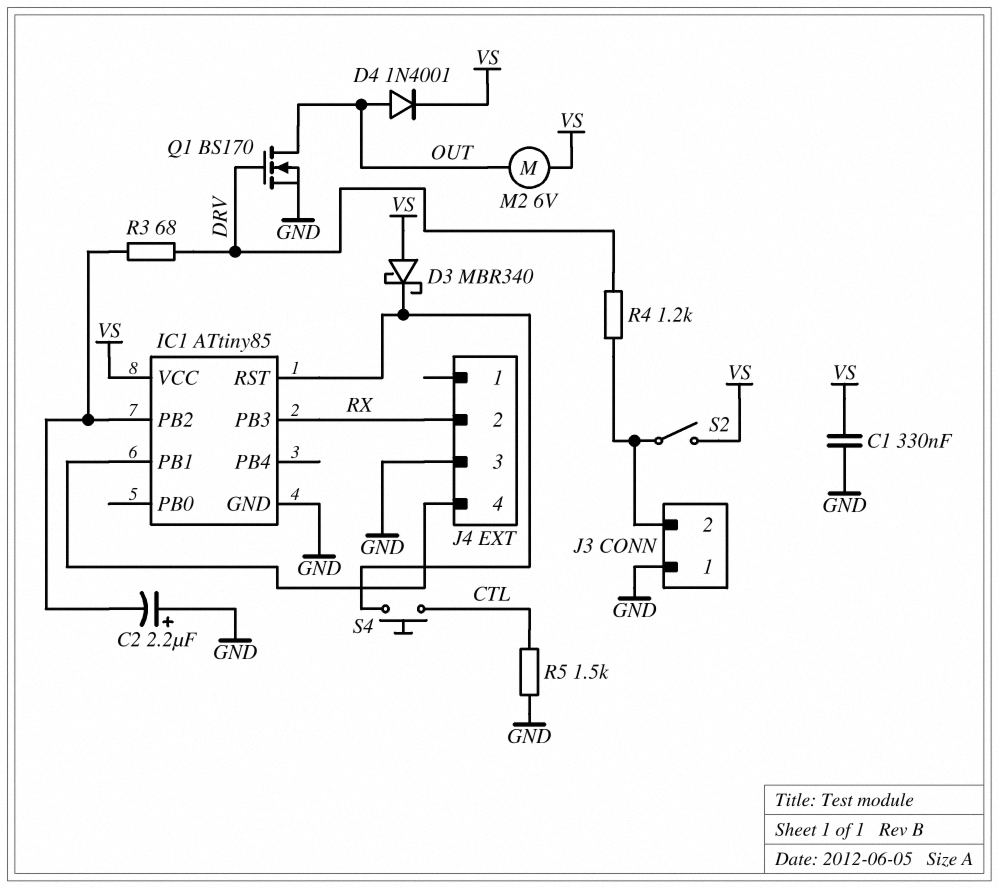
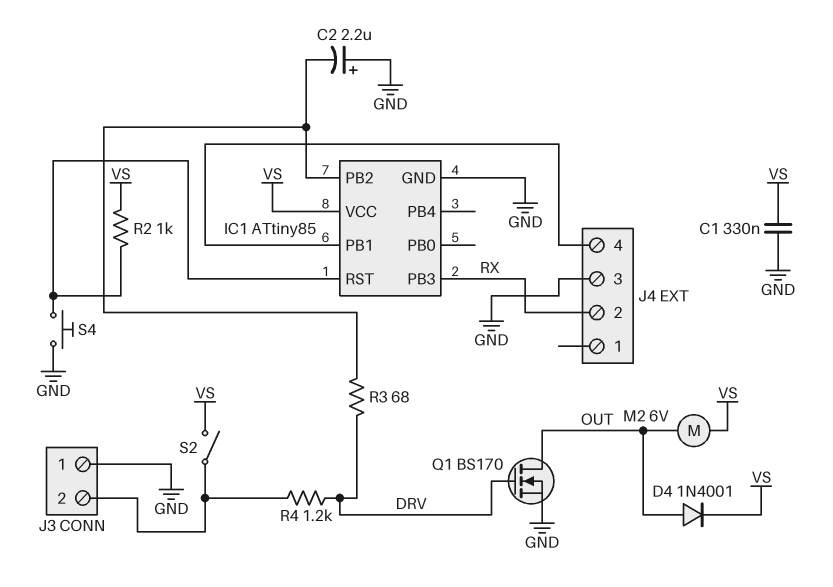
D3: schottky MBR340 (A VS, K IC1/RST) -> none
R2: none -> 1k (IC1/RST, VS)
R5: 1.5k (CTL, GND) -> none
S4: button (CTL, IC1/RST) -> button (GND, IC1/RST)

